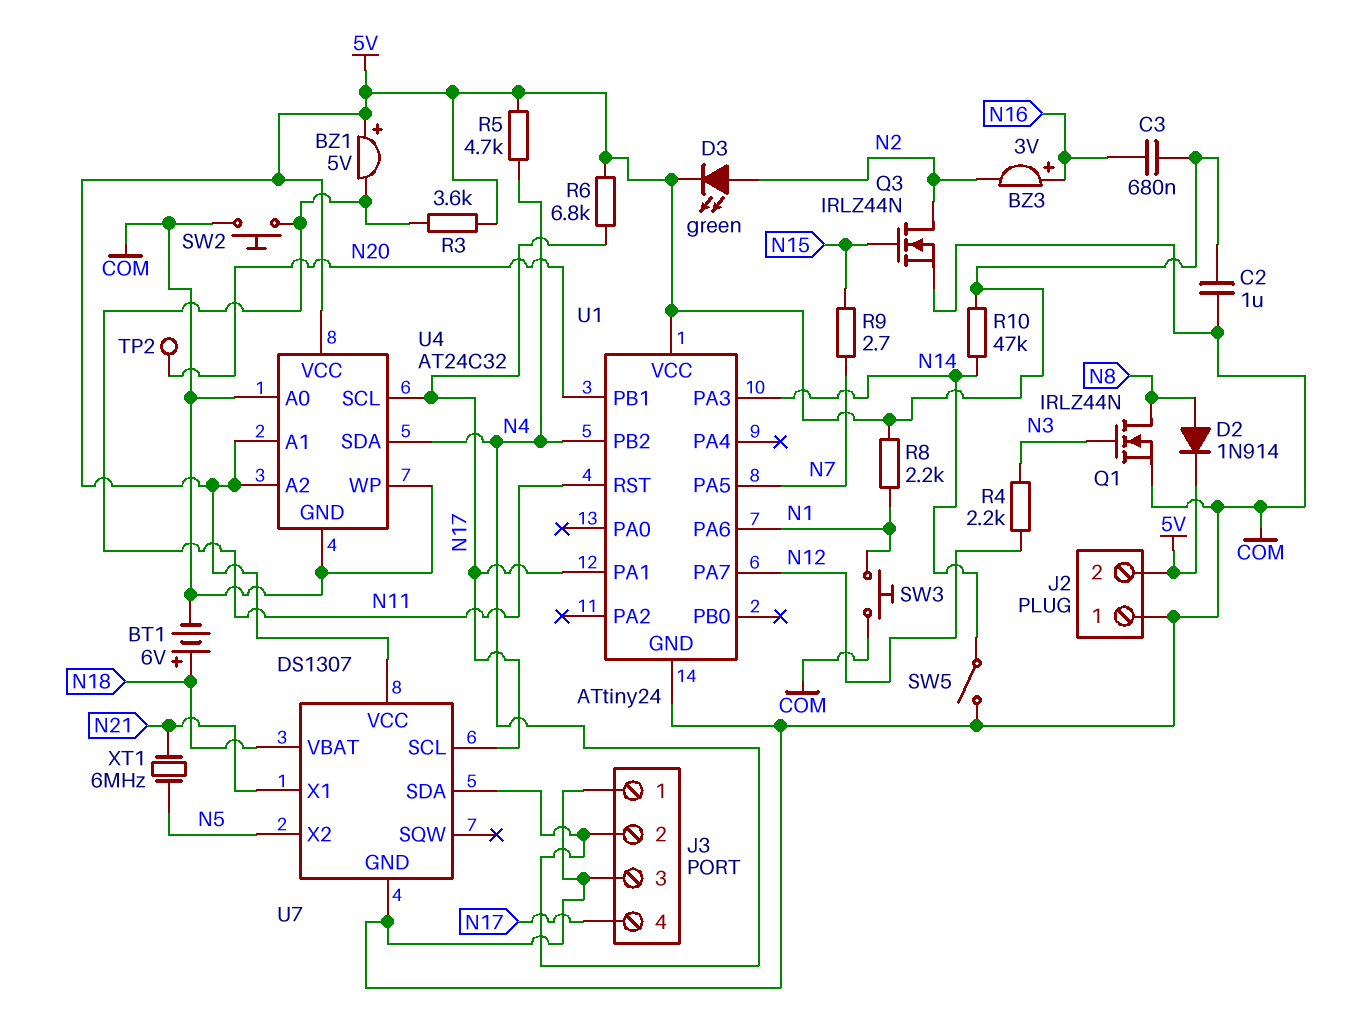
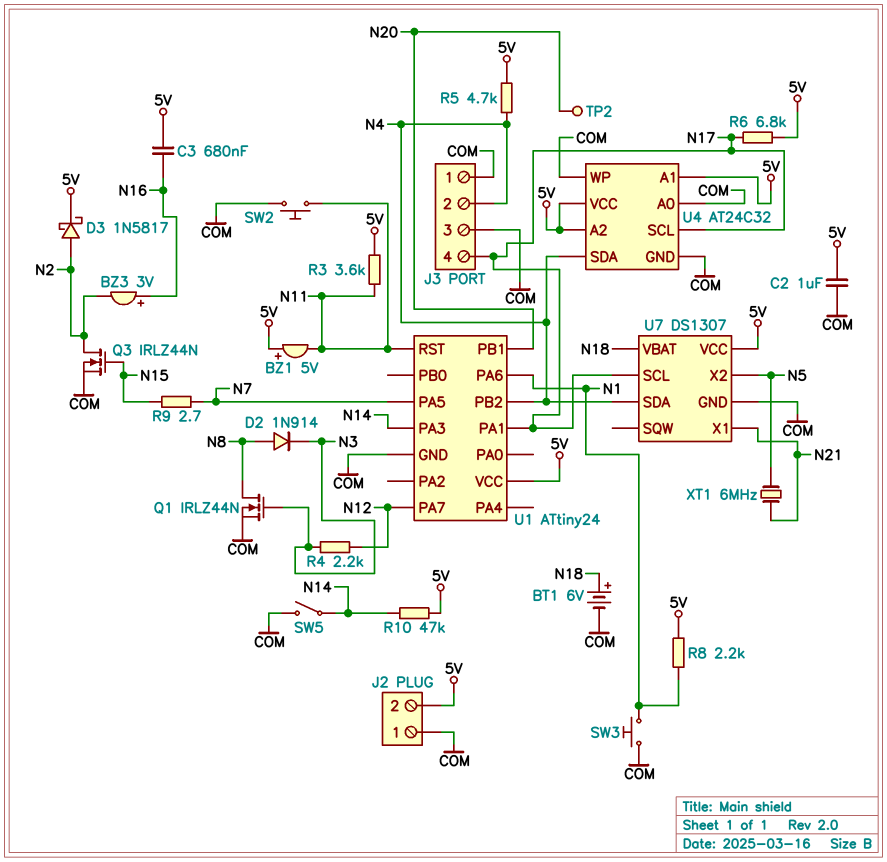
D2: diode 1N914 (A N8, K 5V) -> diode 1N914 (A N8, K N3)
D3: LED green (A N2, K 5V) -> schottky 1N5817 (A N2, K 5V)

